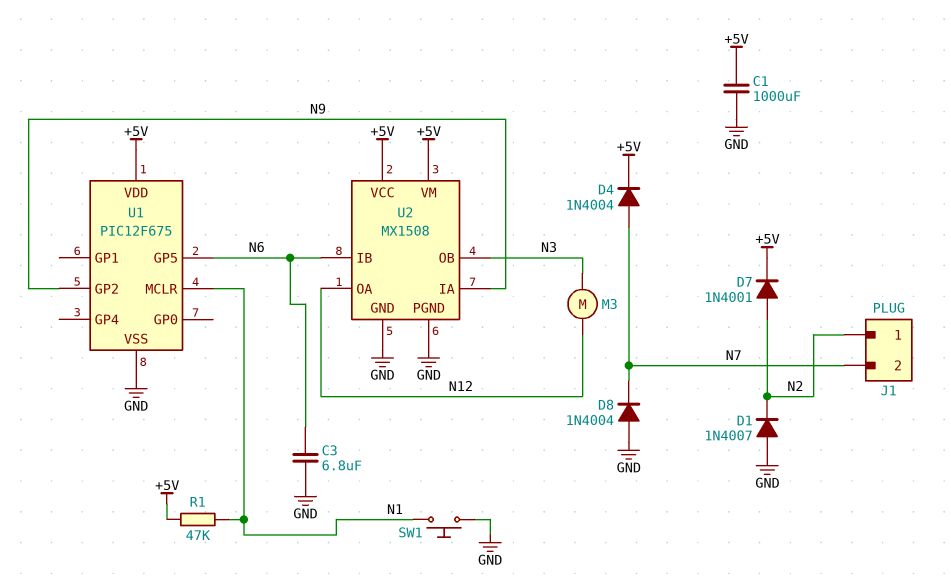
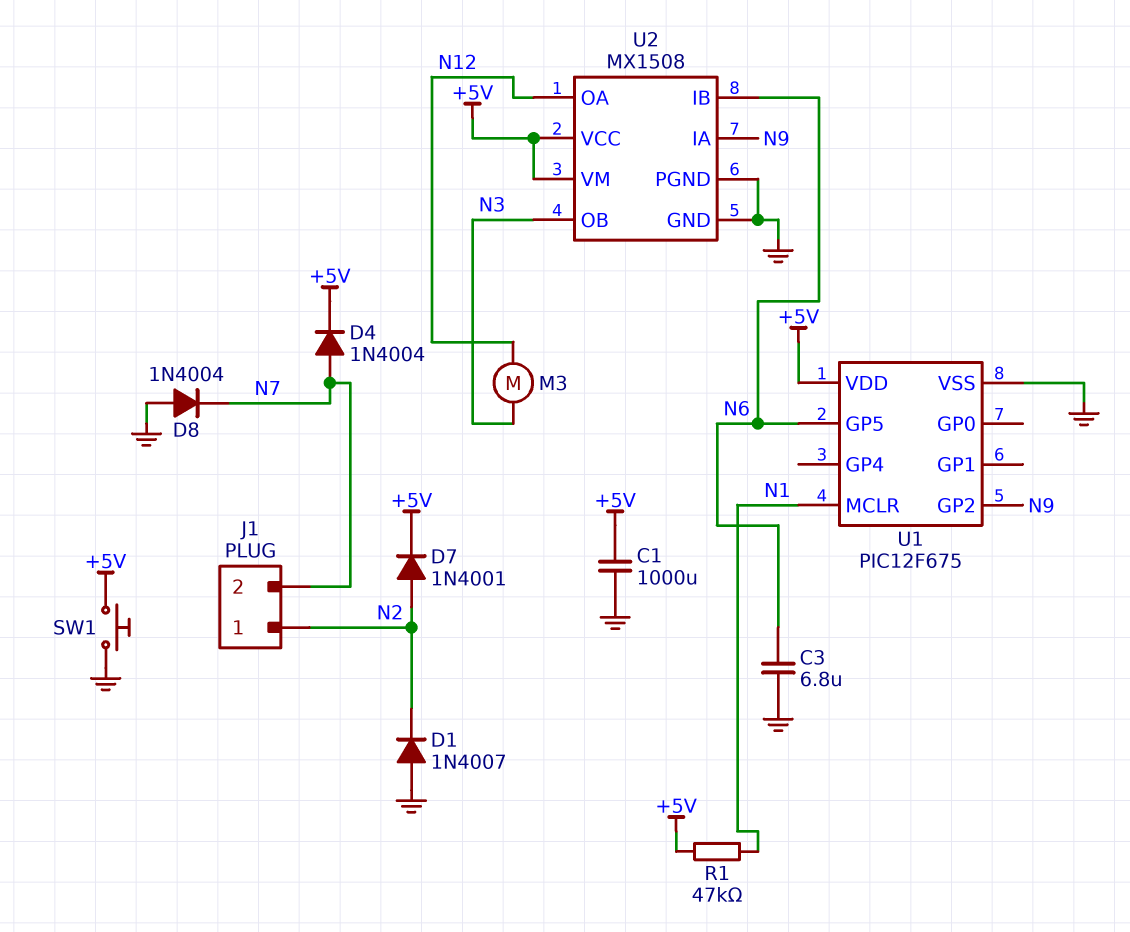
SW1: button (GND, N1) -> button (+5V, GND)

